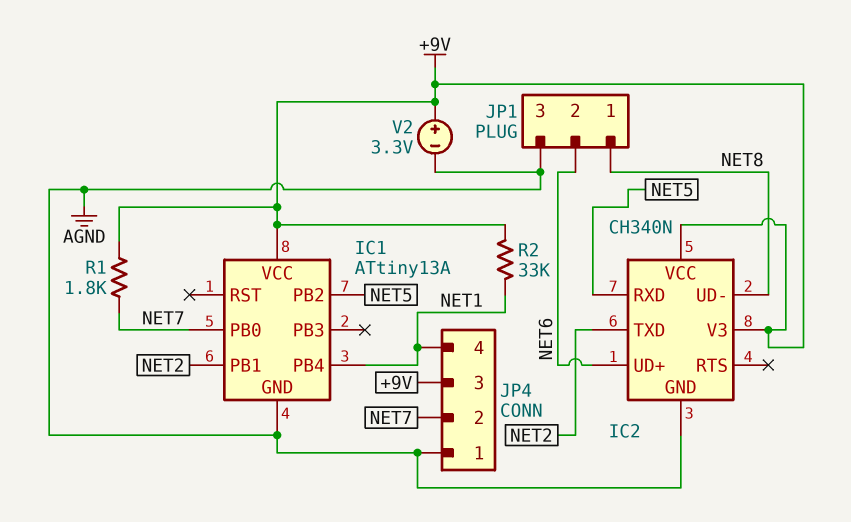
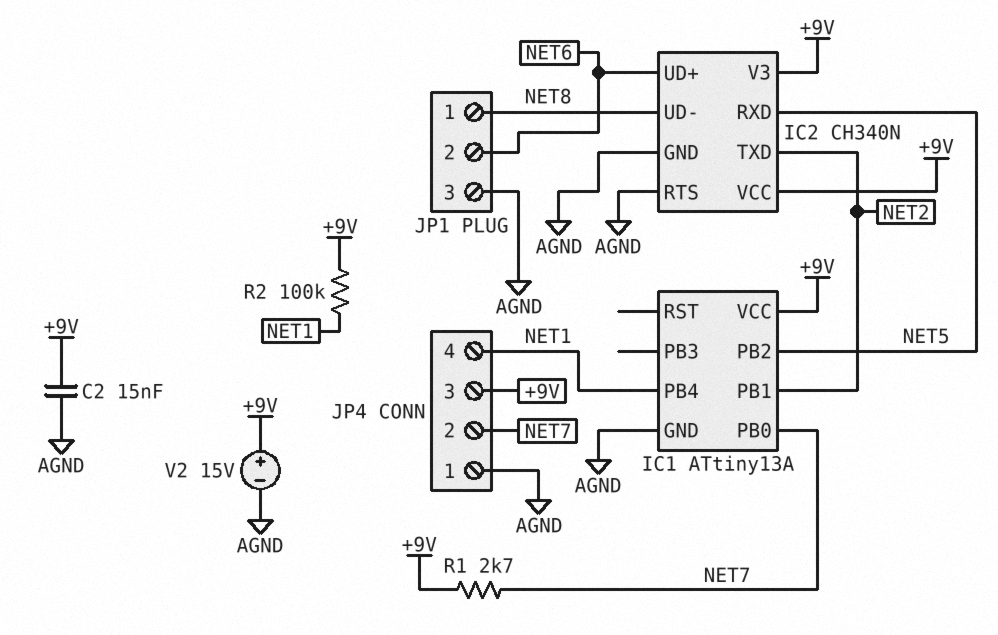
C2: none -> 15nF (+9V, AGND)
IC2 pin RTS: none -> AGND
R1: 1.8k (+9V, NET7) -> 2.7k (+9V, NET7)
R2: 33k (+9V, NET1) -> 100k (+9V, NET1)
V2: 3.3V (plus +9V, minus AGND) -> 15V (plus +9V, minus AGND)

